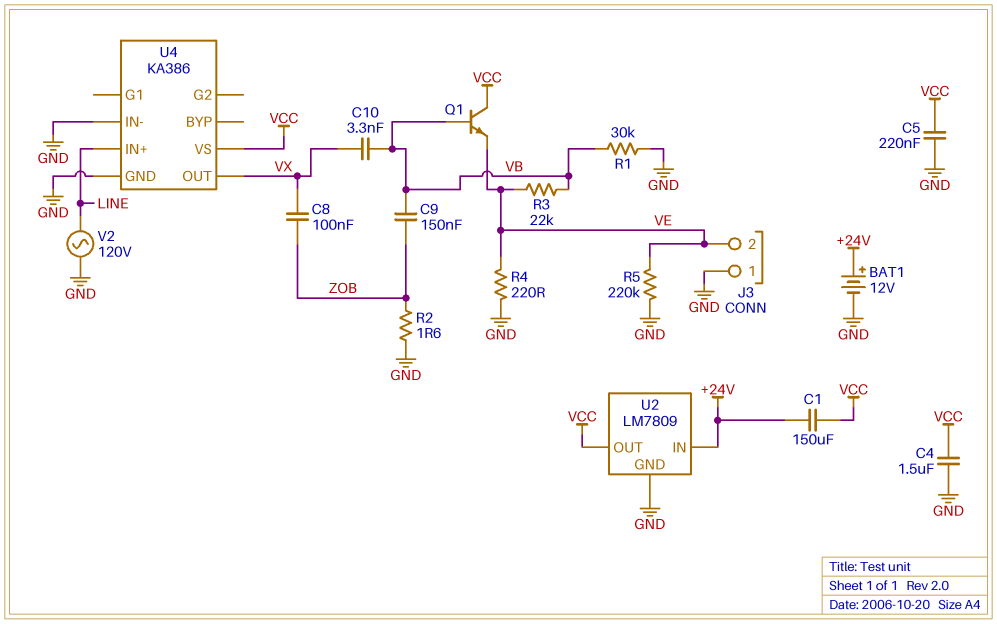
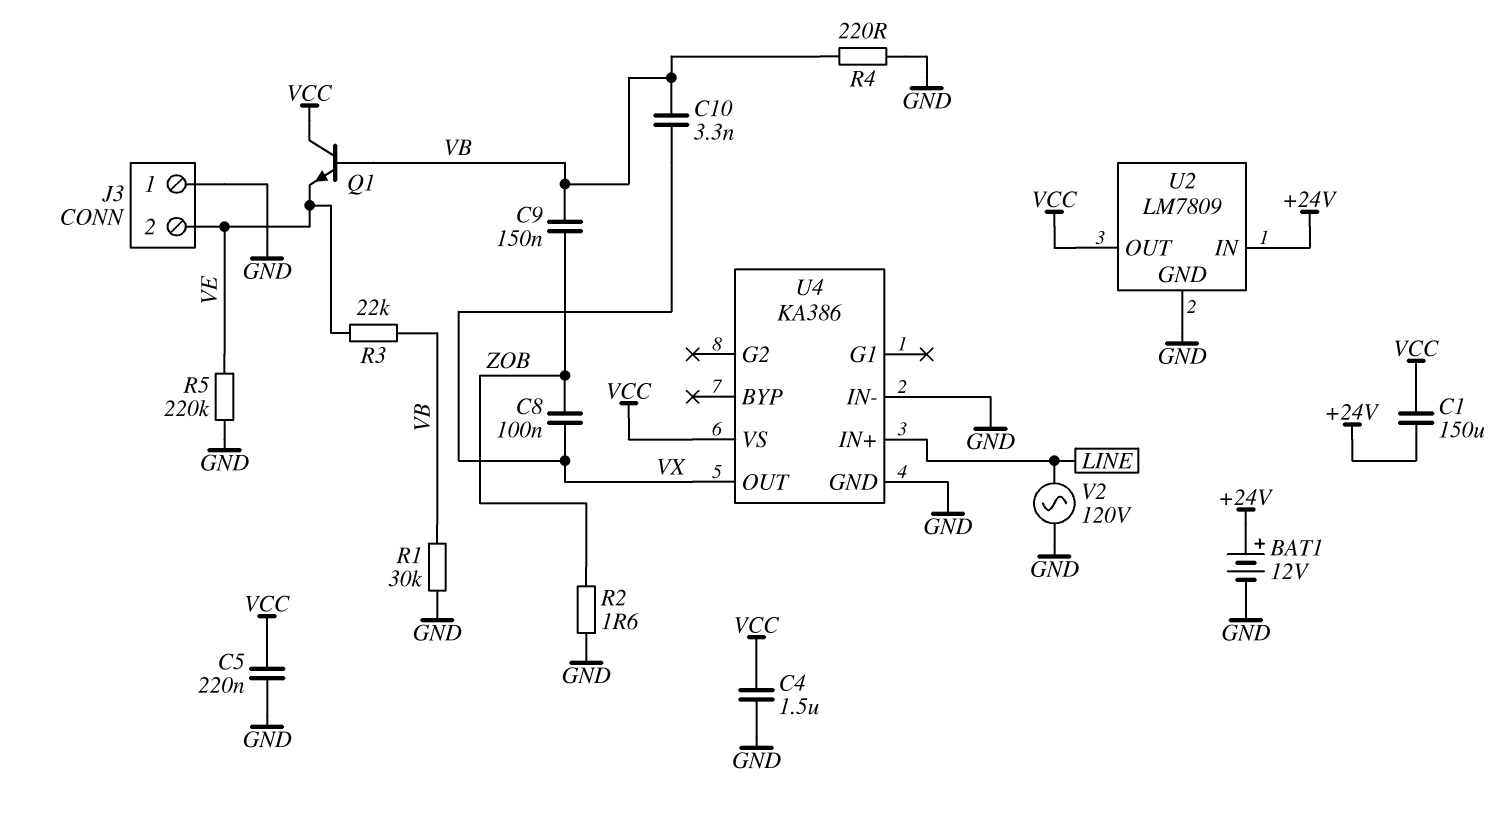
R4: 220 (GND, VE) -> 220 (GND, VB)

